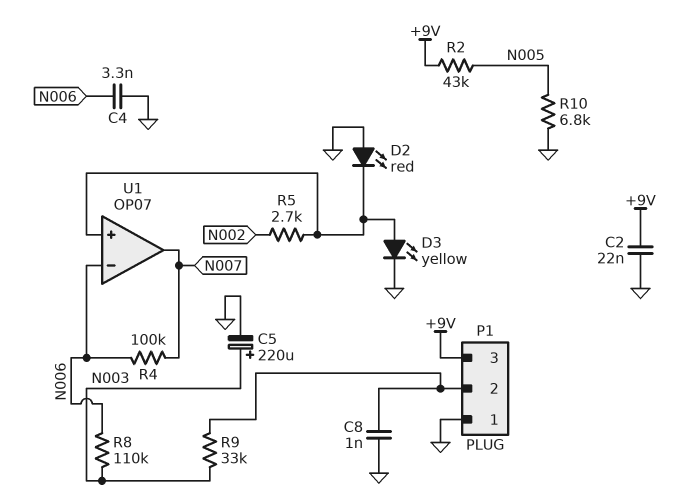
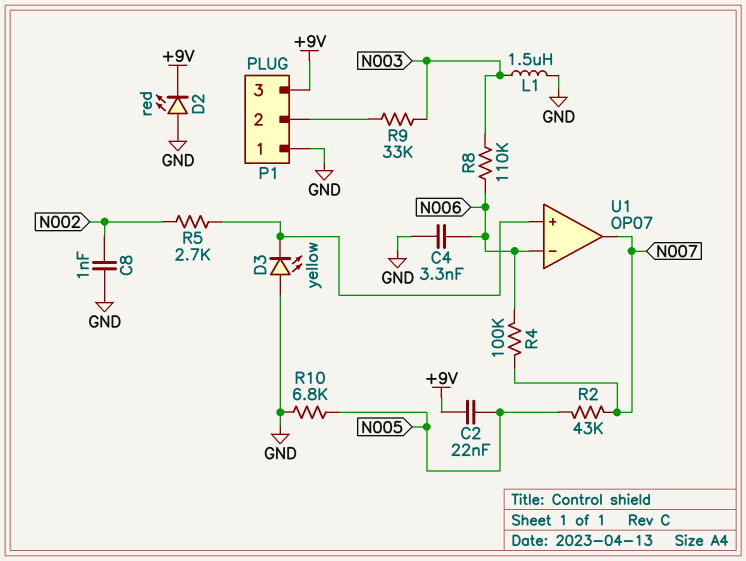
C2: 22nF (+9V, GND) -> 22nF (+9V, N005)
C5: 220uF (plus N003, minus GND) -> none
C8: 1nF (GND, P1/2) -> 1nF (GND, N002)
D2: LED red (A GND, K U1/in+) -> LED red (A GND, K +9V)
D3: LED yellow (A U1/in+, K GND) -> LED yellow (A GND, K U1/in+)
L1: none -> 1.5uH (GND, N003)
R2: 43k (+9V, N005) -> 43k (N005, N007)

